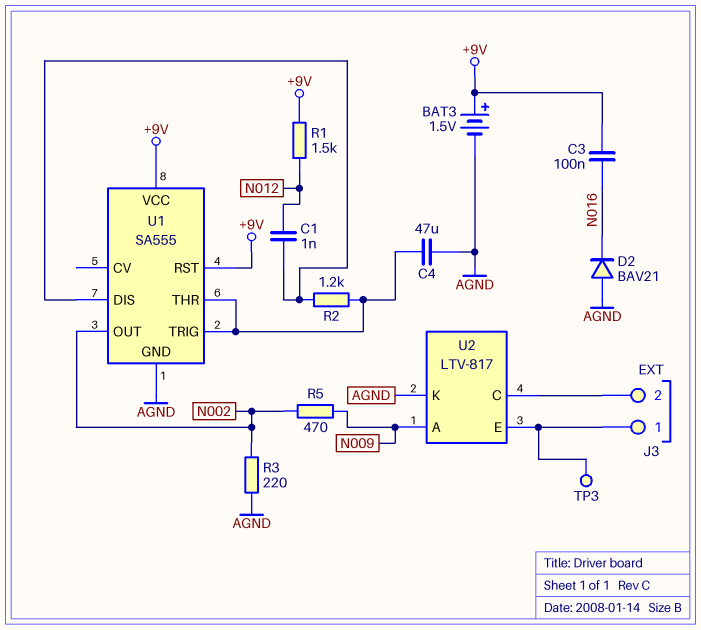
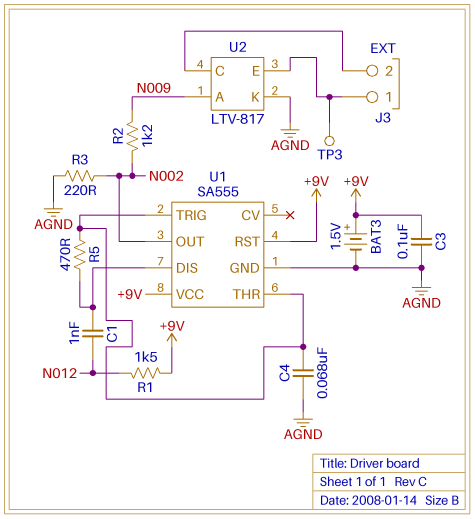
C3: 100nF (+9V, N016) -> 100nF (+9V, AGND)
C4: 47uF (AGND, U1/THR) -> 68nF (AGND, U1/THR)
D2: diode BAV21 (A AGND, K N016) -> none
R2: 1.2k (U1/DIS, U1/THR) -> 1.2k (N002, N009)
R5: 470 (N002, N009) -> 470 (U1/DIS, U1/THR)

